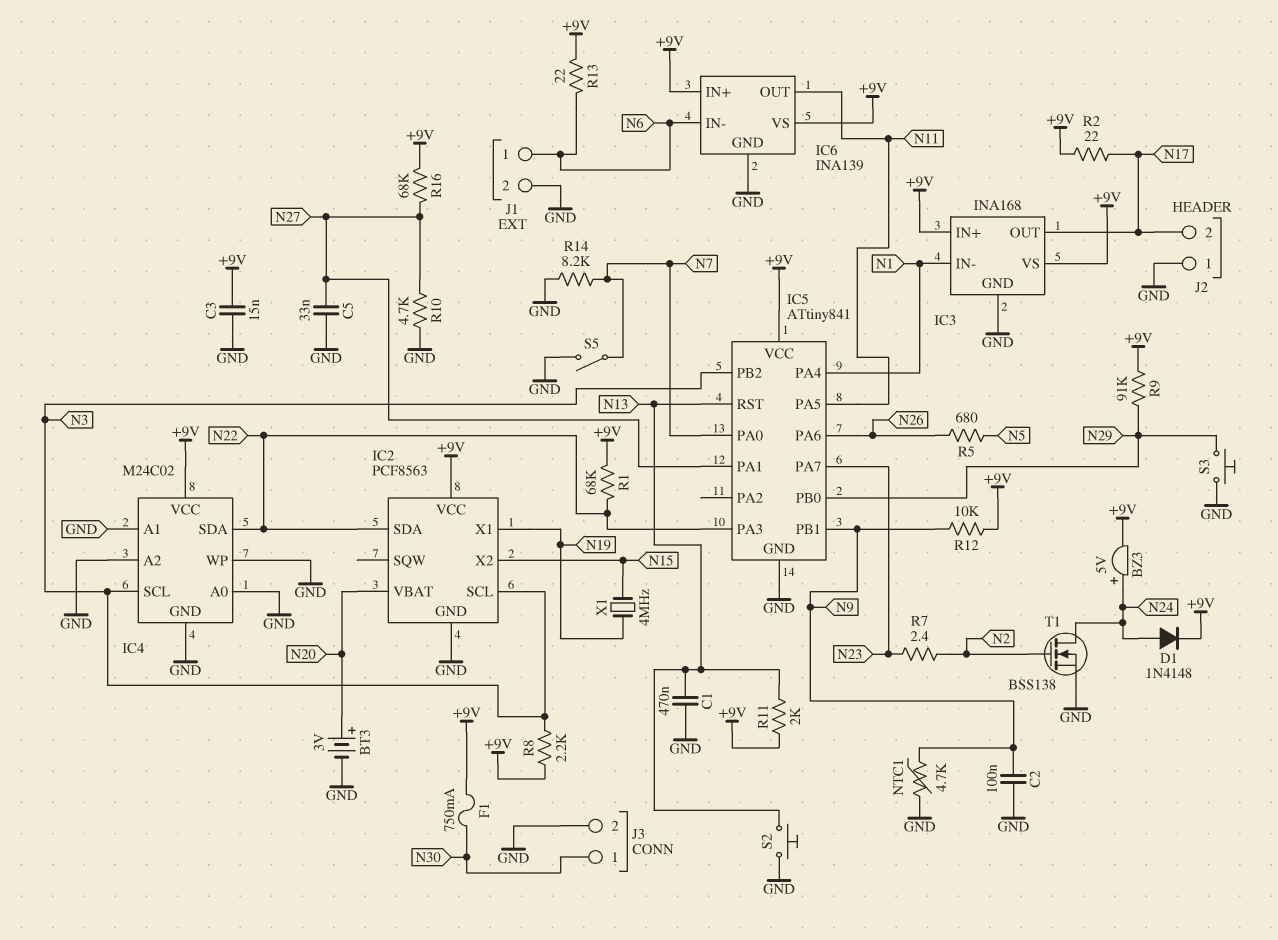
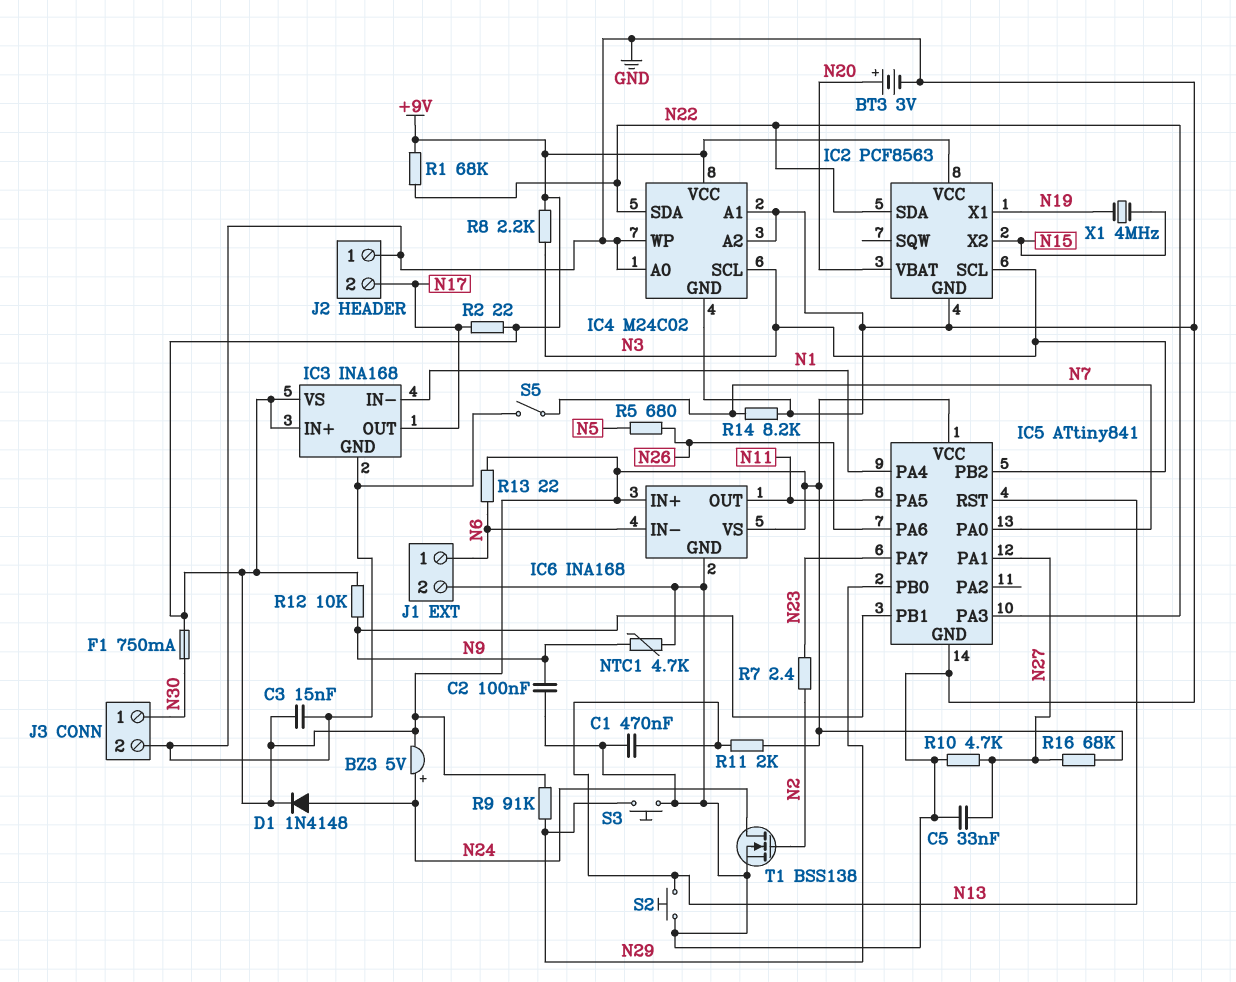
IC6: INA139 -> INA168

